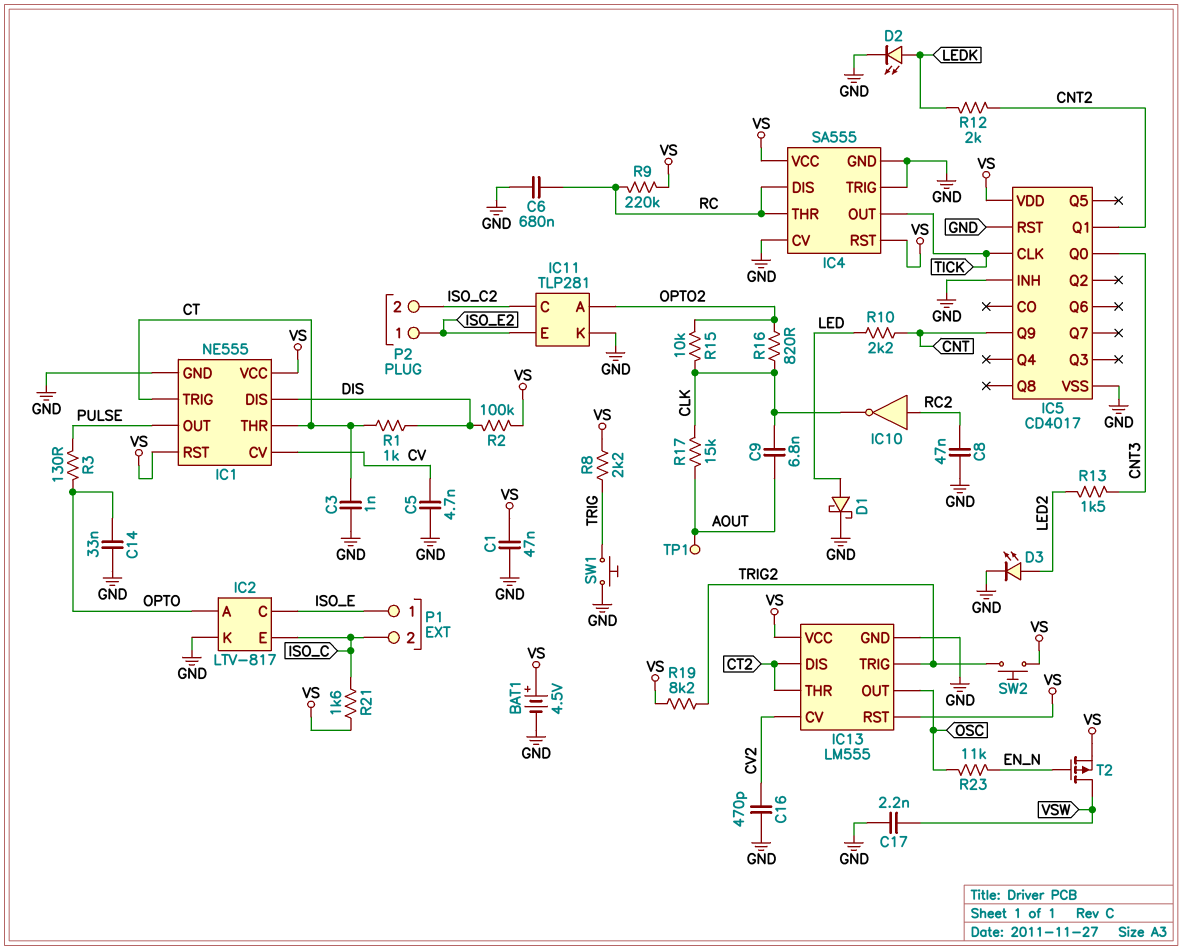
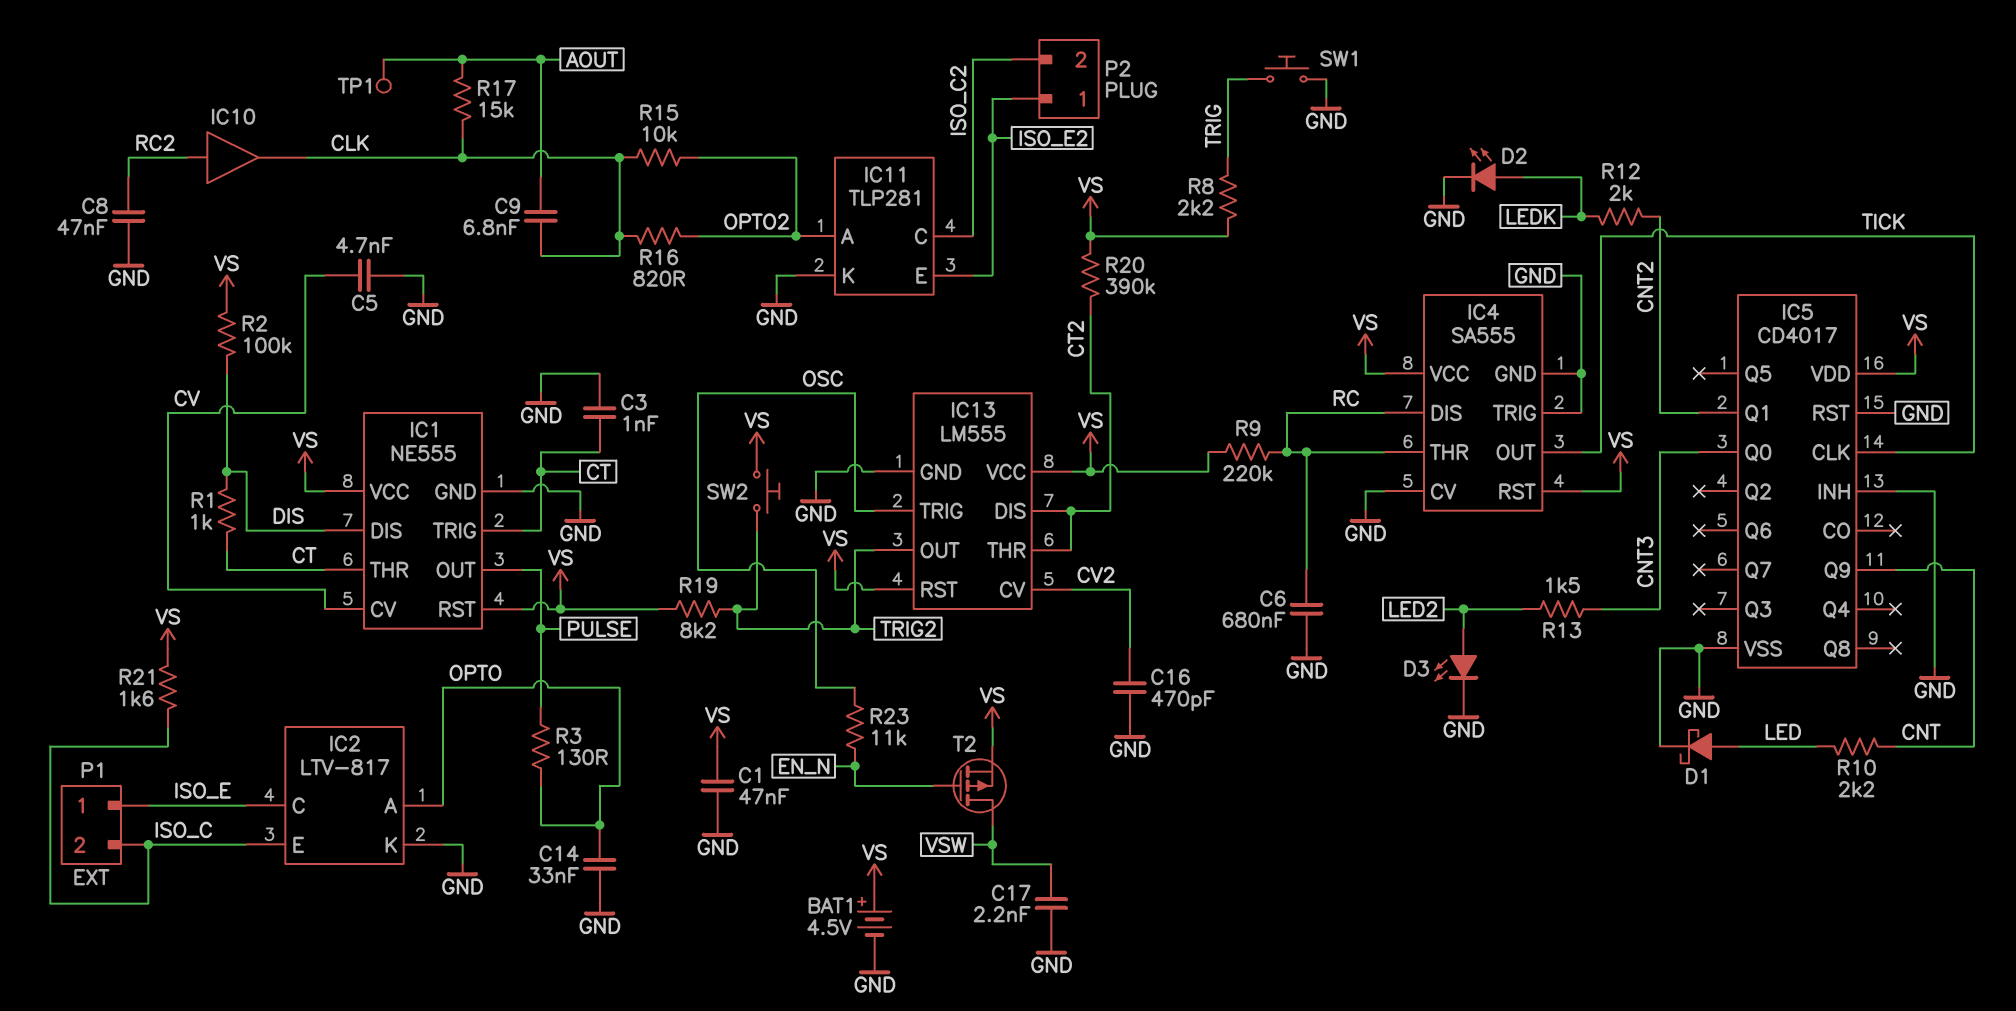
IC10: NOT (in RC2, out CLK) -> buffer (in RC2, out CLK)
IC13 pin OUT: OSC -> TRIG2
IC13 pin TRIG: TRIG2 -> OSC
R20: none -> 390k (CT2, VS)

